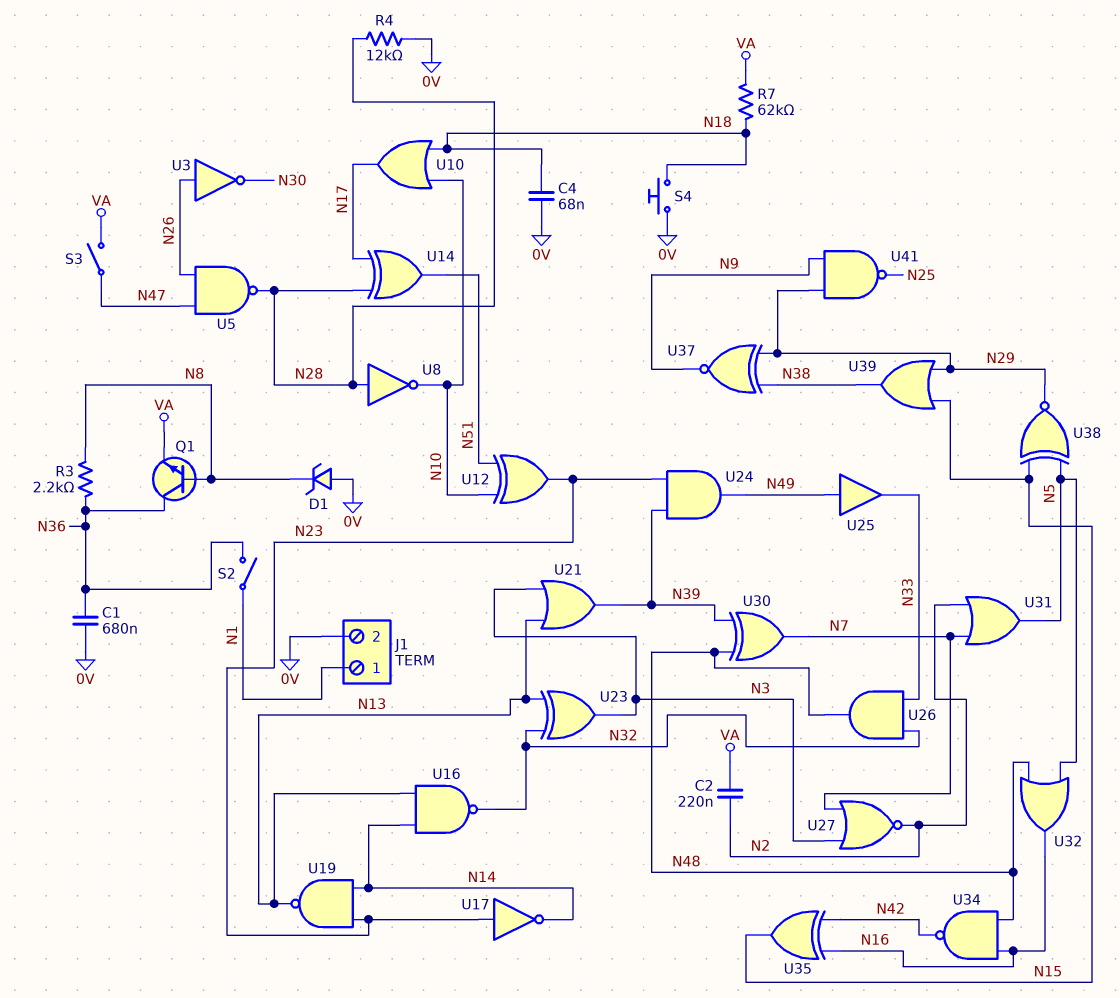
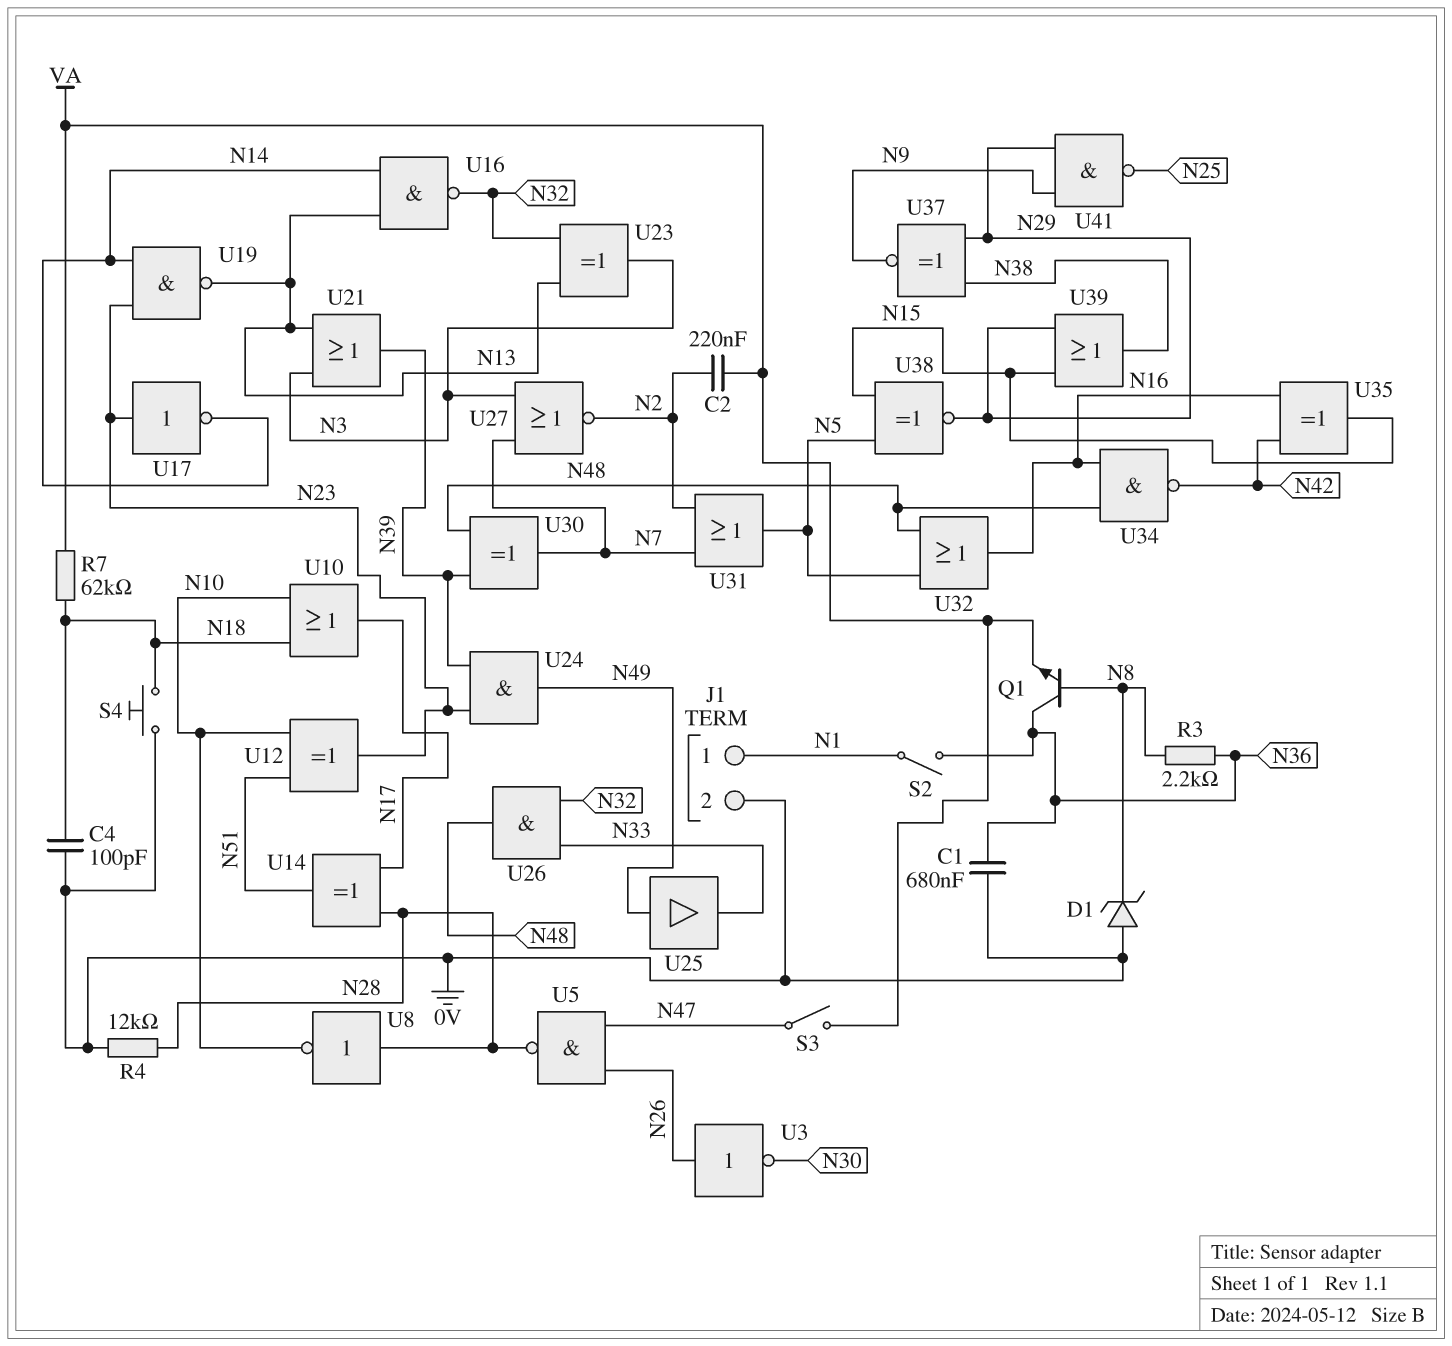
C4: 68nF (0V, N18) -> 100pF (0V, N18)

